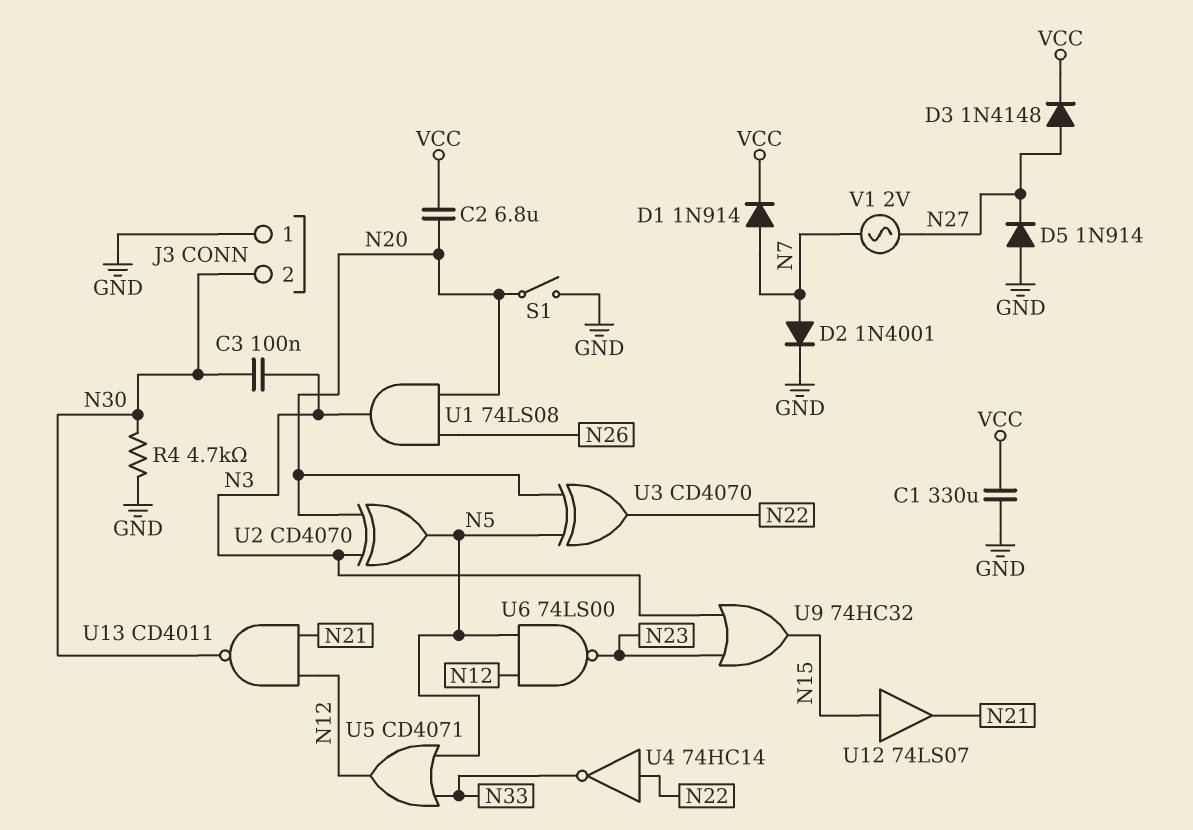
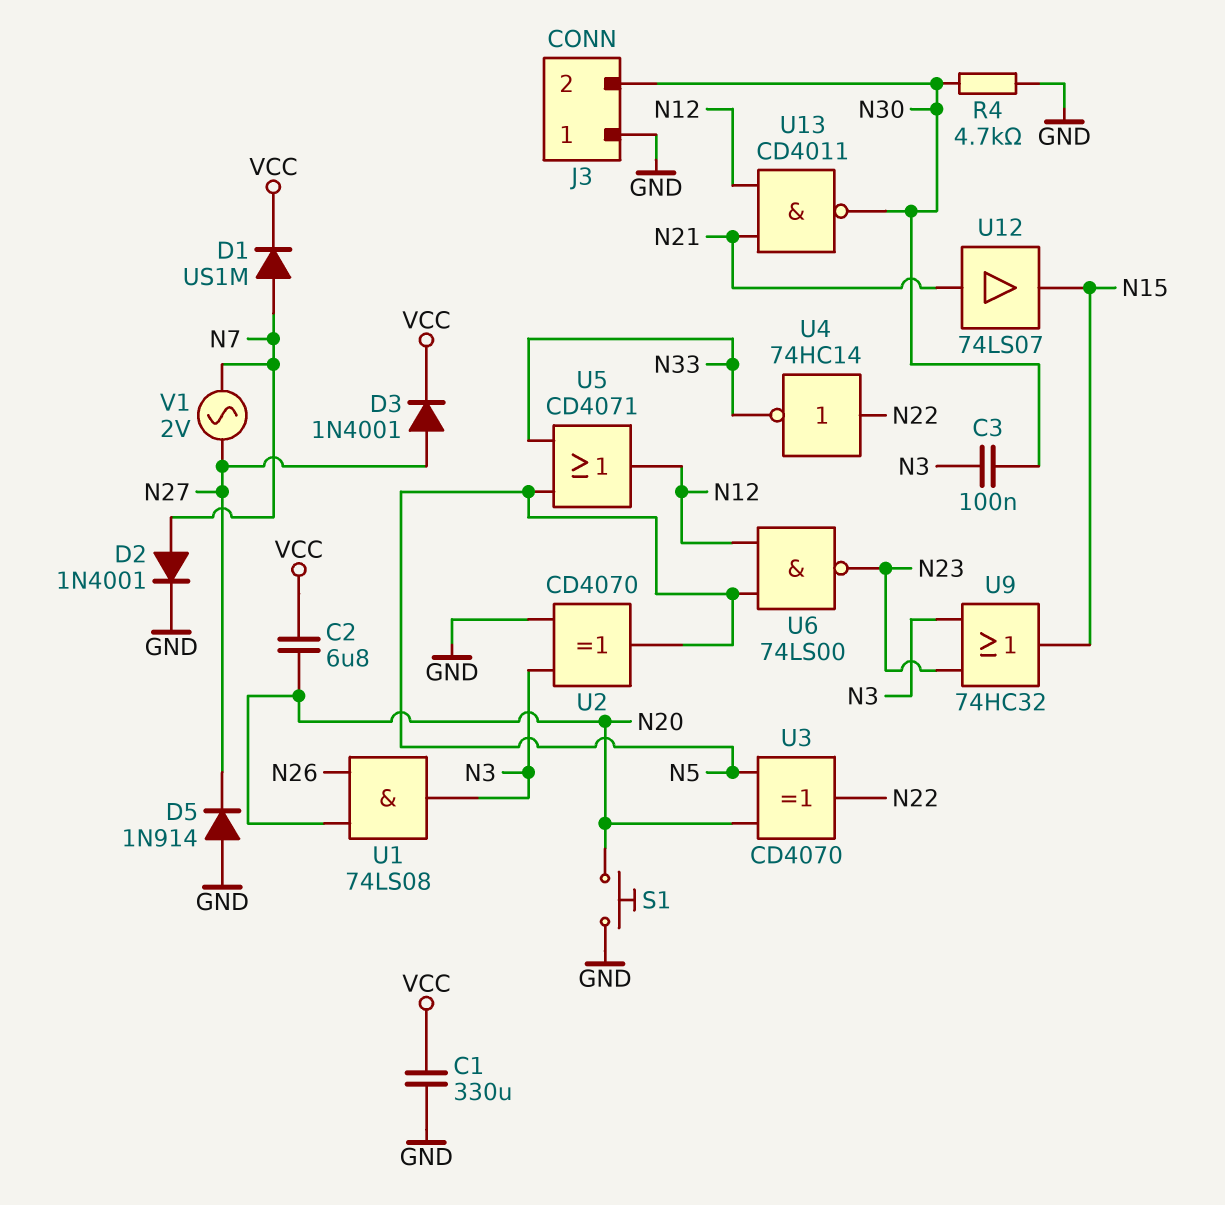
D1: diode 1N914 (A N7, K VCC) -> diode US1M (A N7, K VCC)
D3: diode 1N4148 (A N27, K VCC) -> diode 1N4001 (A N27, K VCC)
S1: switch (GND, N20) -> button (GND, N20)
U2: XOR CD4070 (in N3, in N20, out N5) -> XOR CD4070 (in GND, in N3, out N5)
U12: buffer 74LS07 (in N15, out N21) -> buffer 74LS07 (in N21, out N15)

